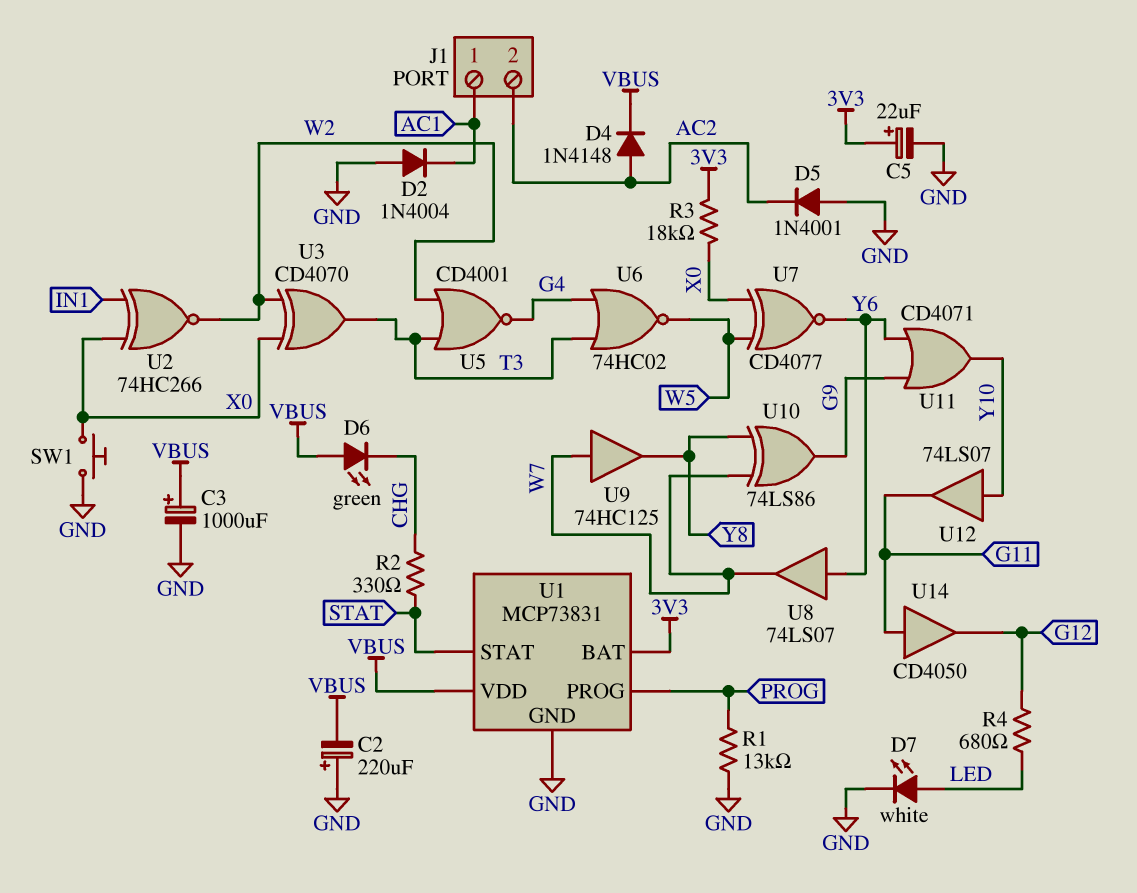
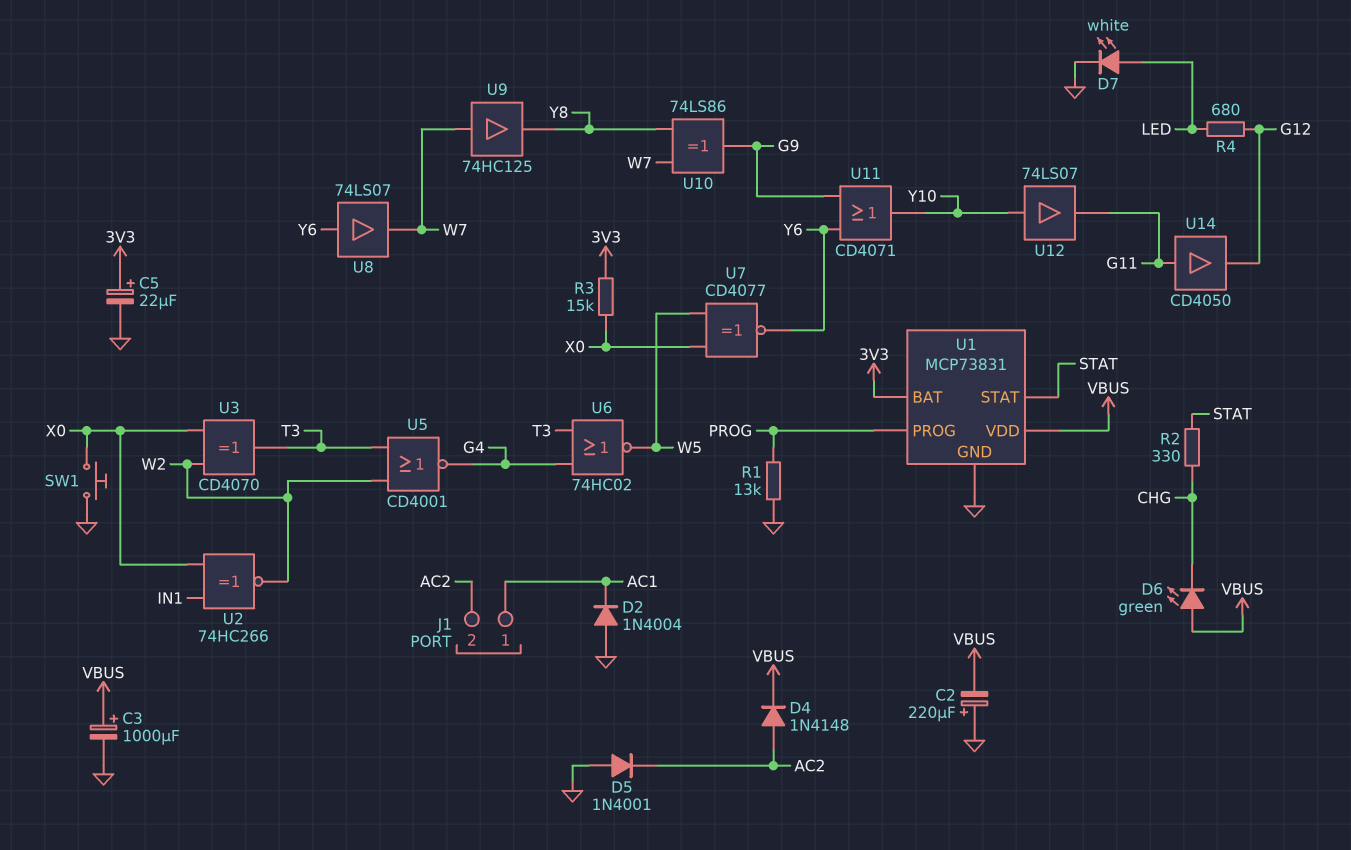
R3: 18k (3V3, X0) -> 15k (3V3, X0)

